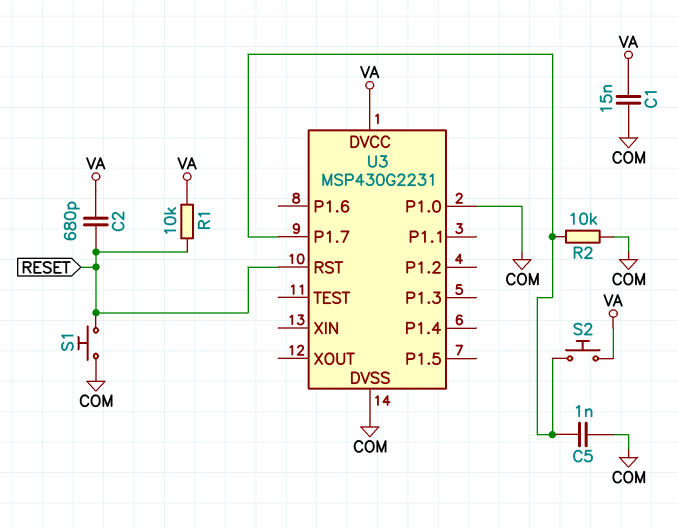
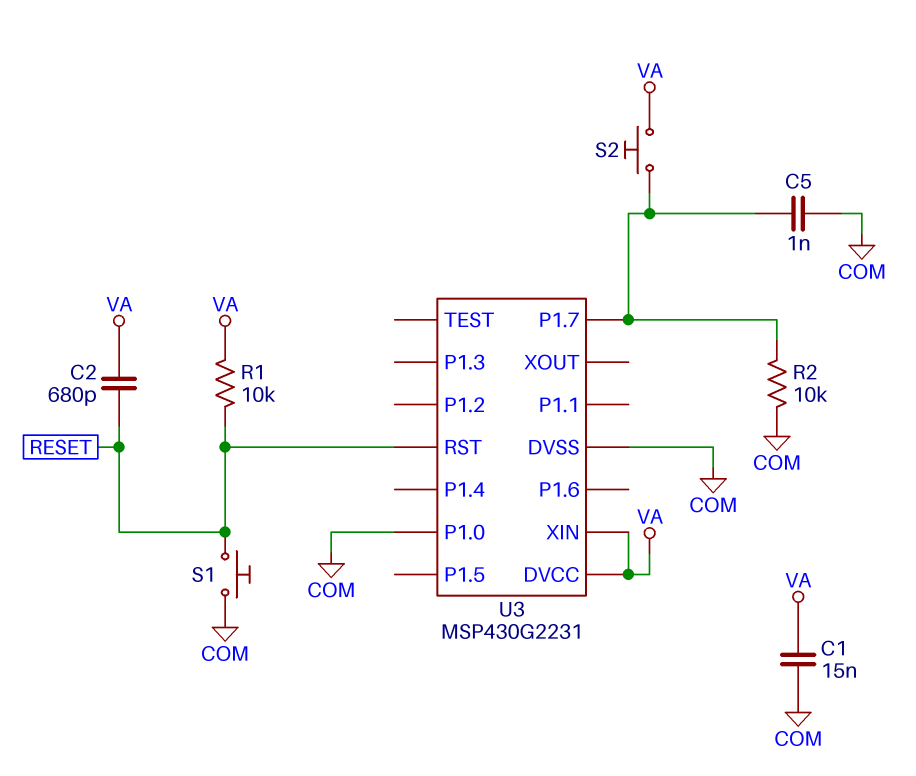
U3 pin XIN: none -> VA

